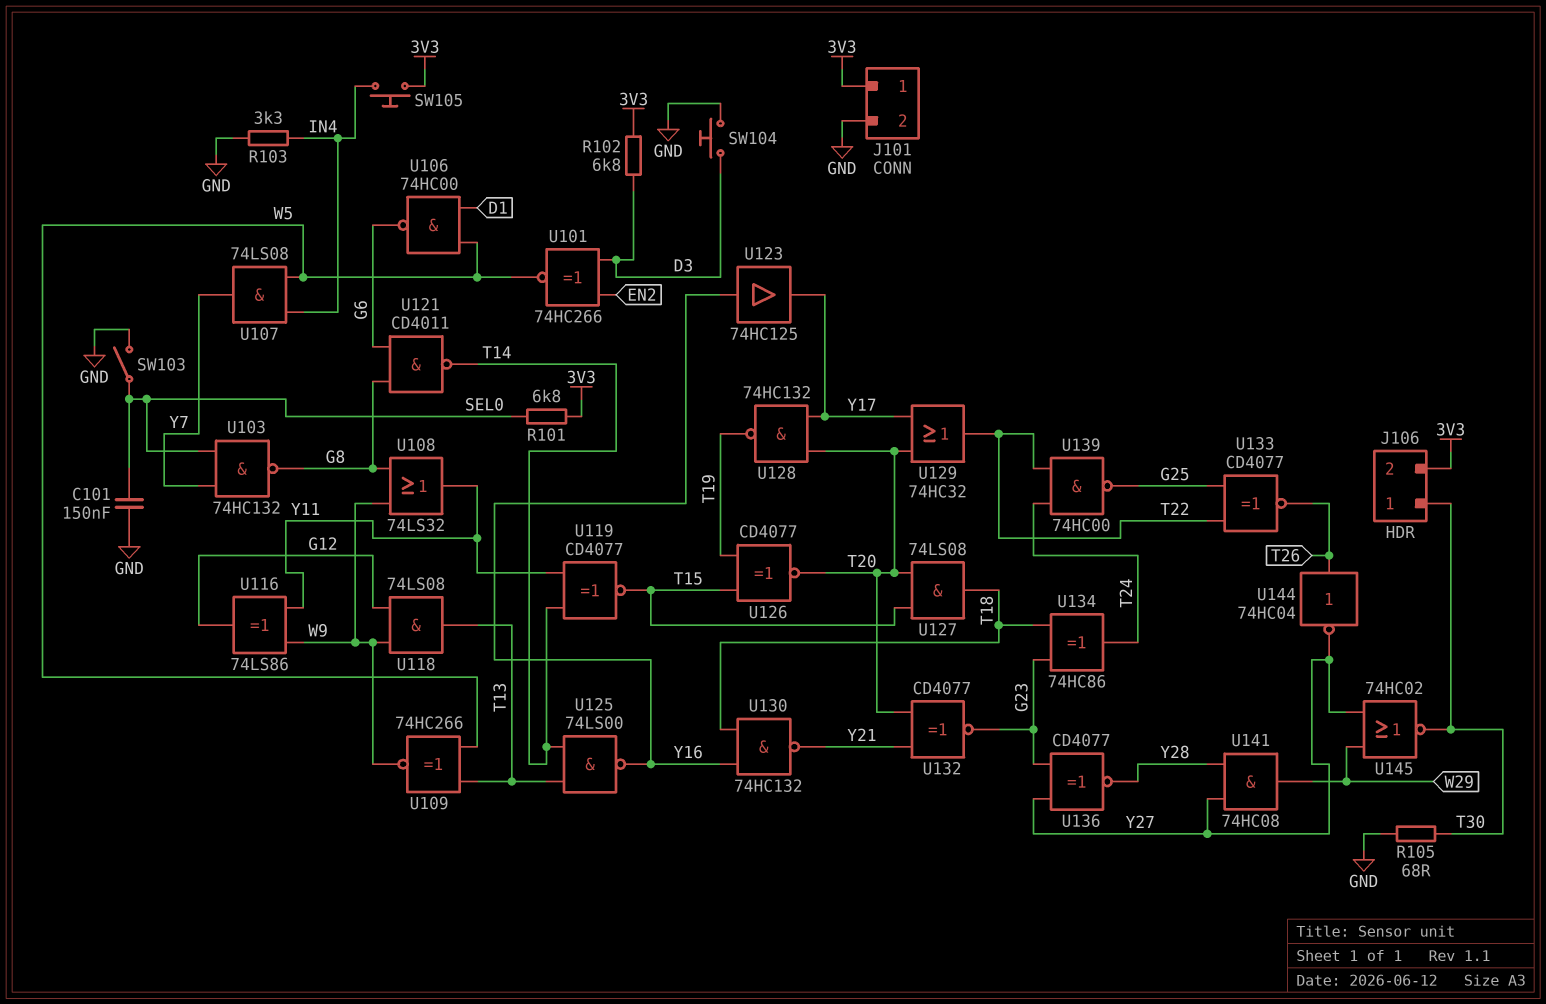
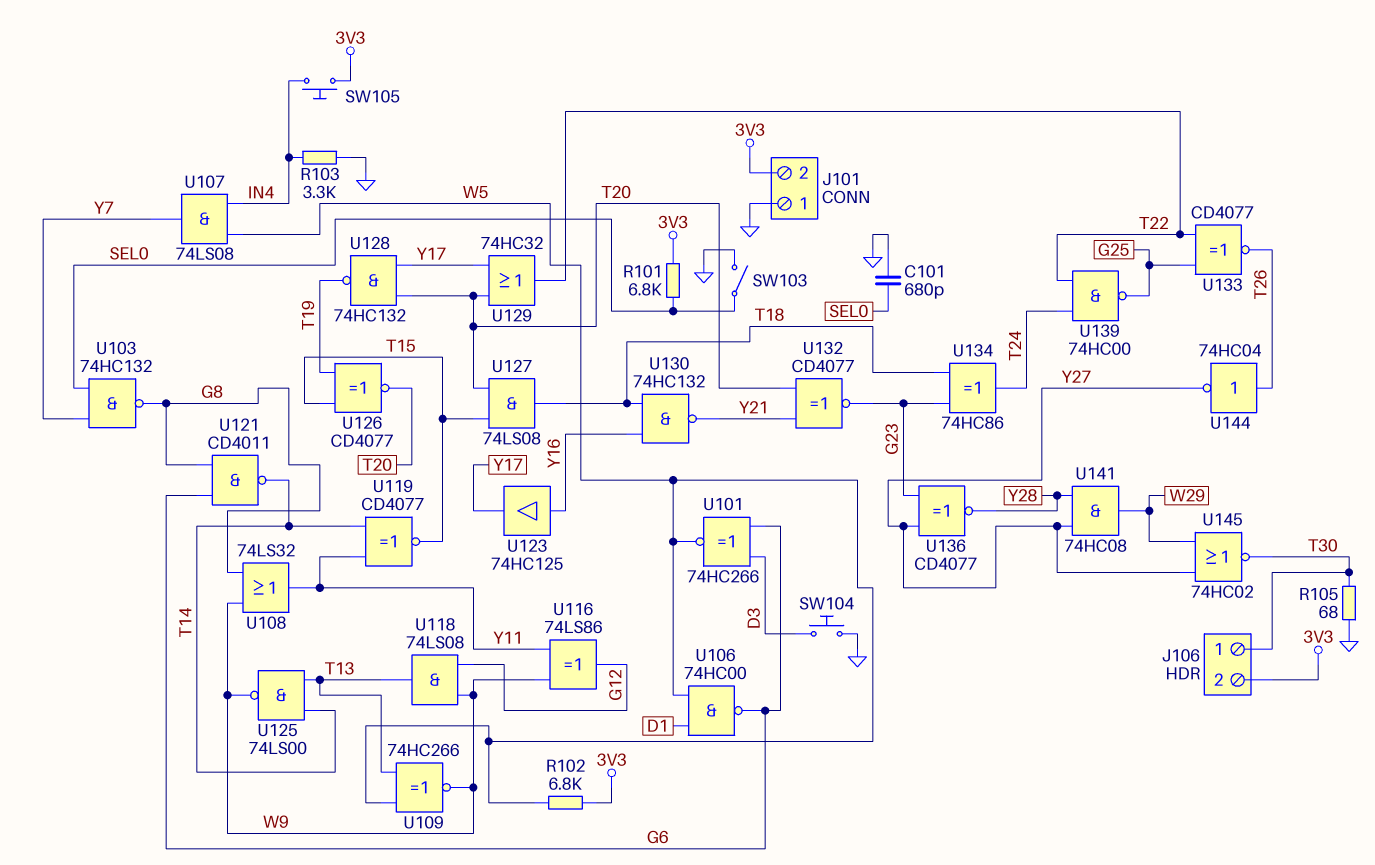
C101: 150nF (GND, SEL0) -> 680pF (GND, SEL0)
J101 pin 1: 3V3 -> GND
J101 pin 2: GND -> 3V3
R102: 6.8k (3V3, D3) -> 6.8k (3V3, W5)
U101: XNOR 74HC266 (in D3, in EN2, out W5) -> XNOR 74HC266 (in D3, in G6, out W5)
U125: NAND 74LS00 (in T13, in T14, out Y16) -> NAND 74LS00 (in T13, in T14, out W9)

